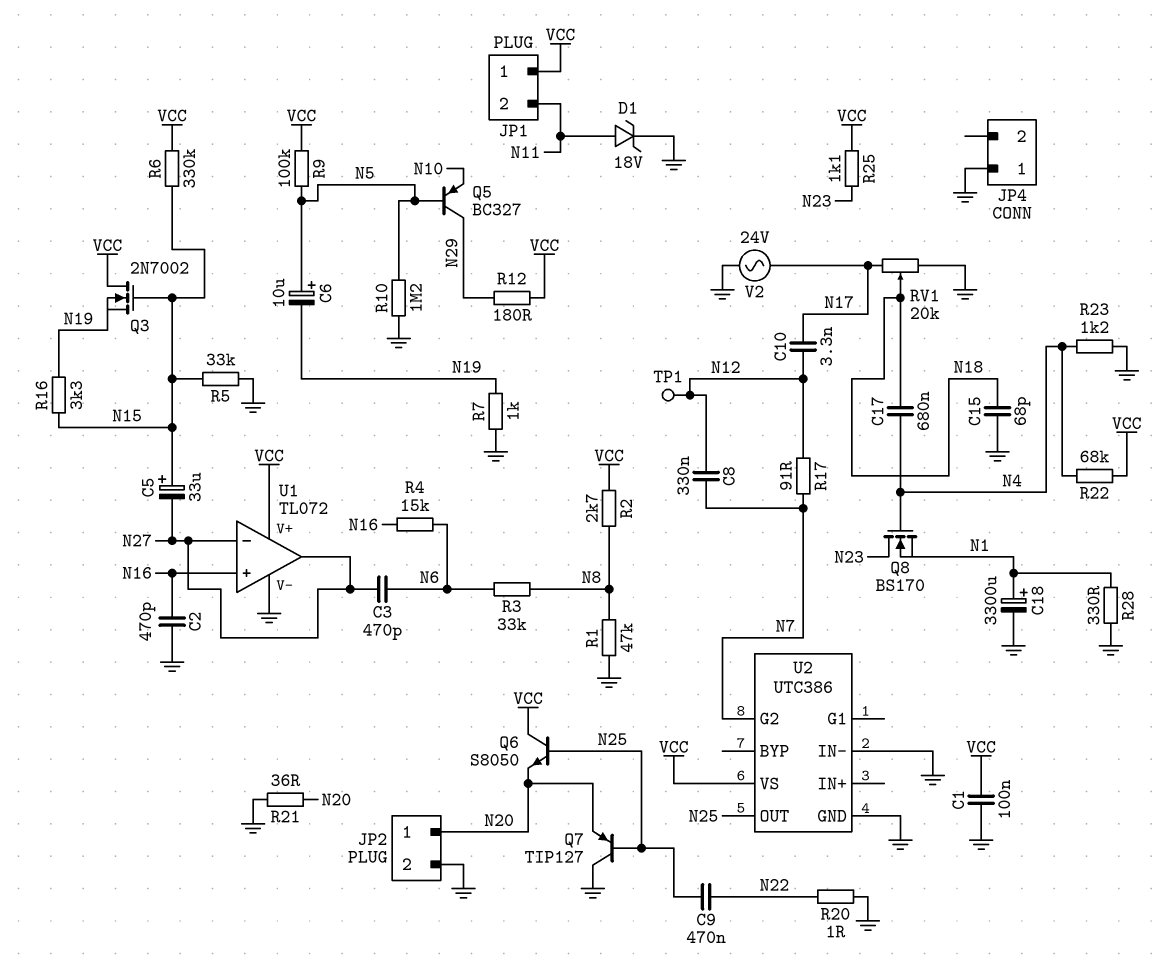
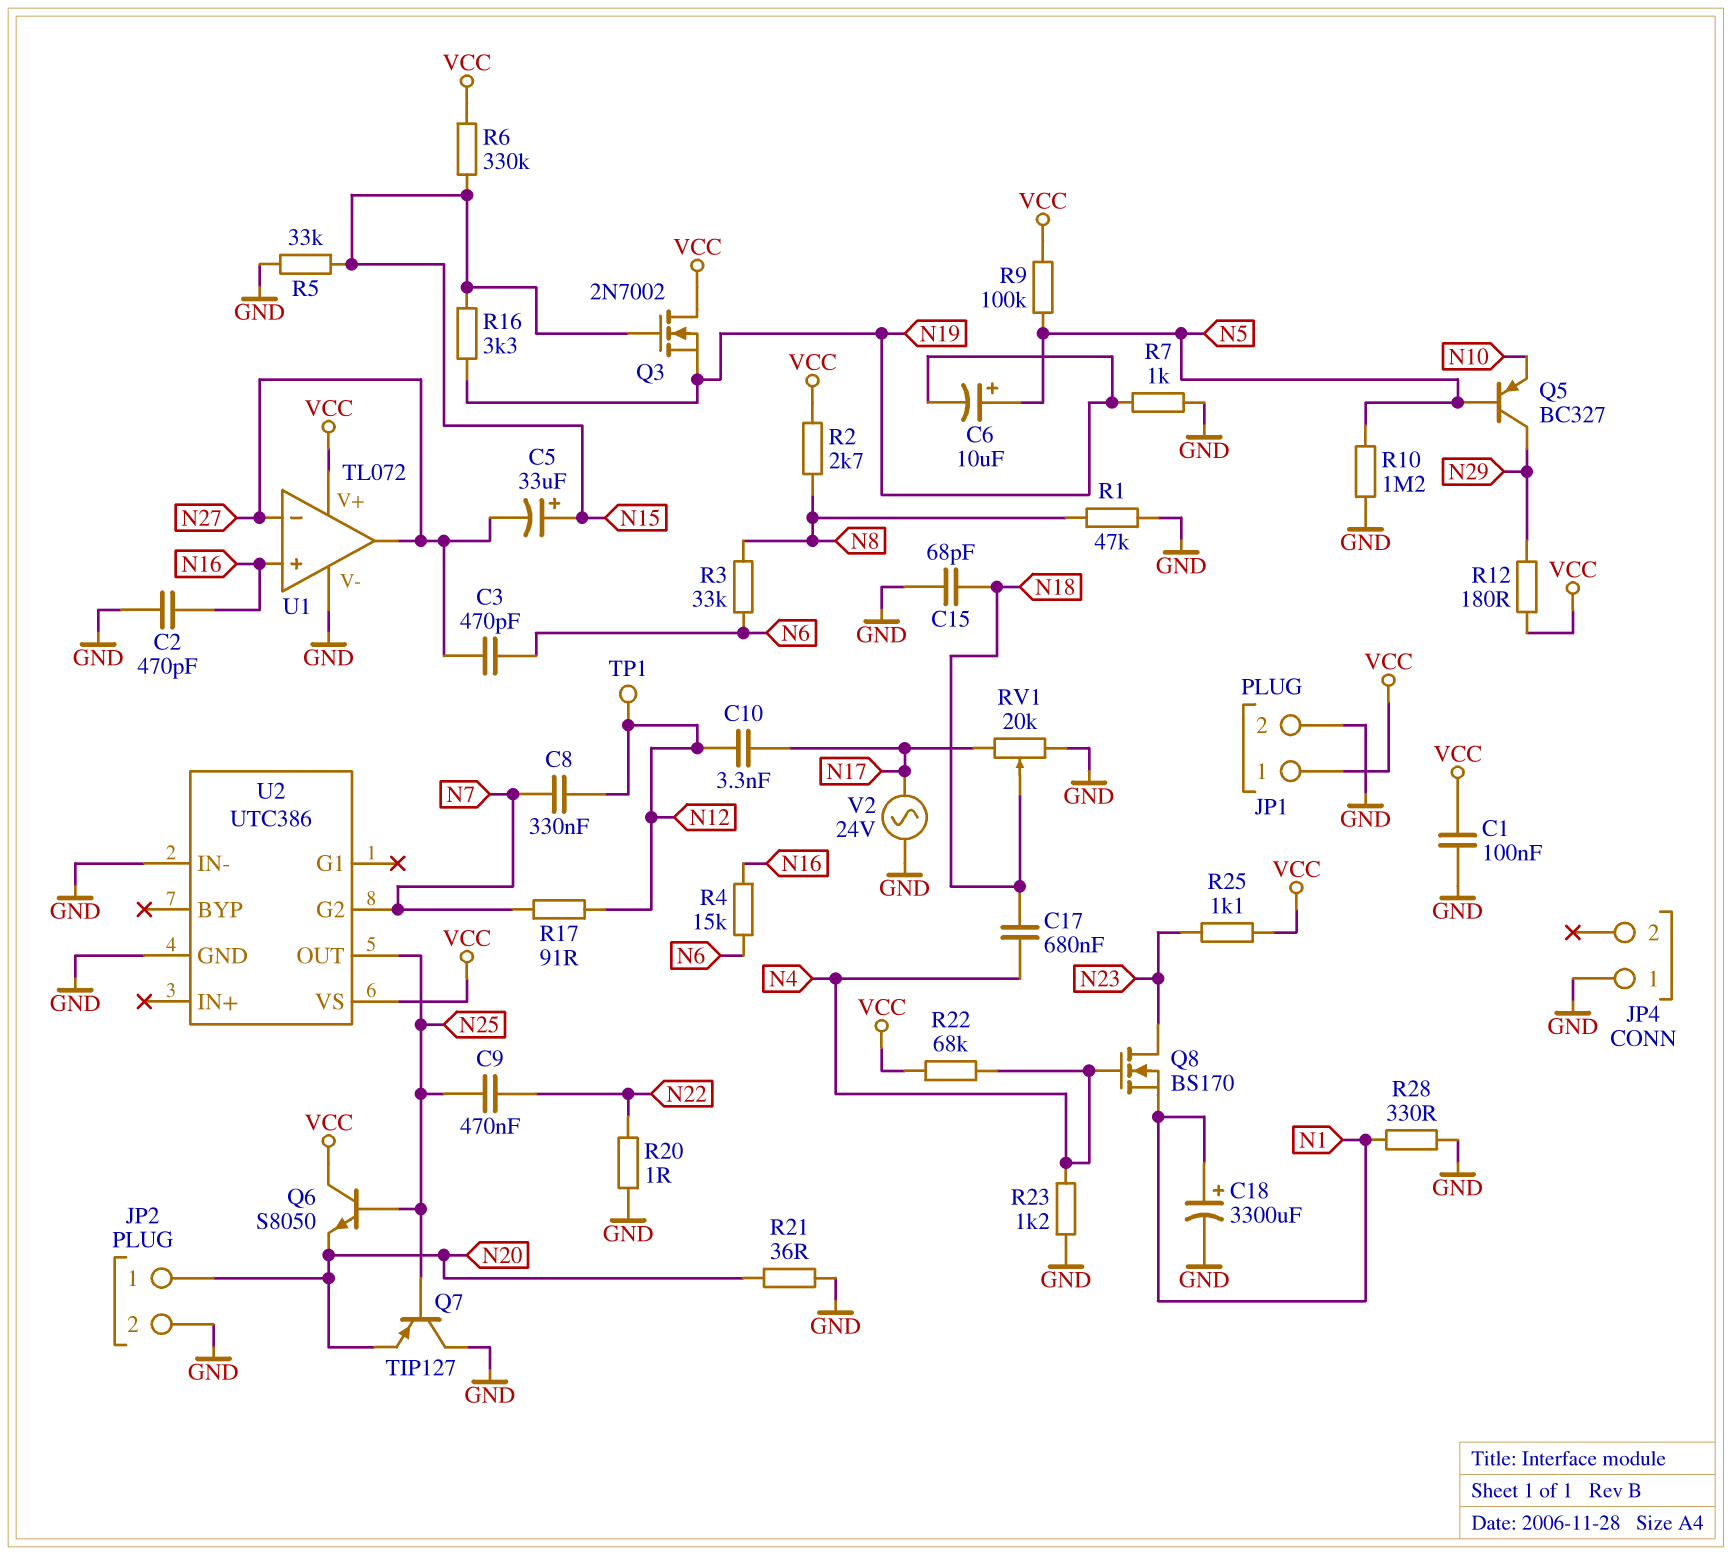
D1: zener 18V (A N11, K GND) -> none
JP1 pin 2: N11 -> GND

